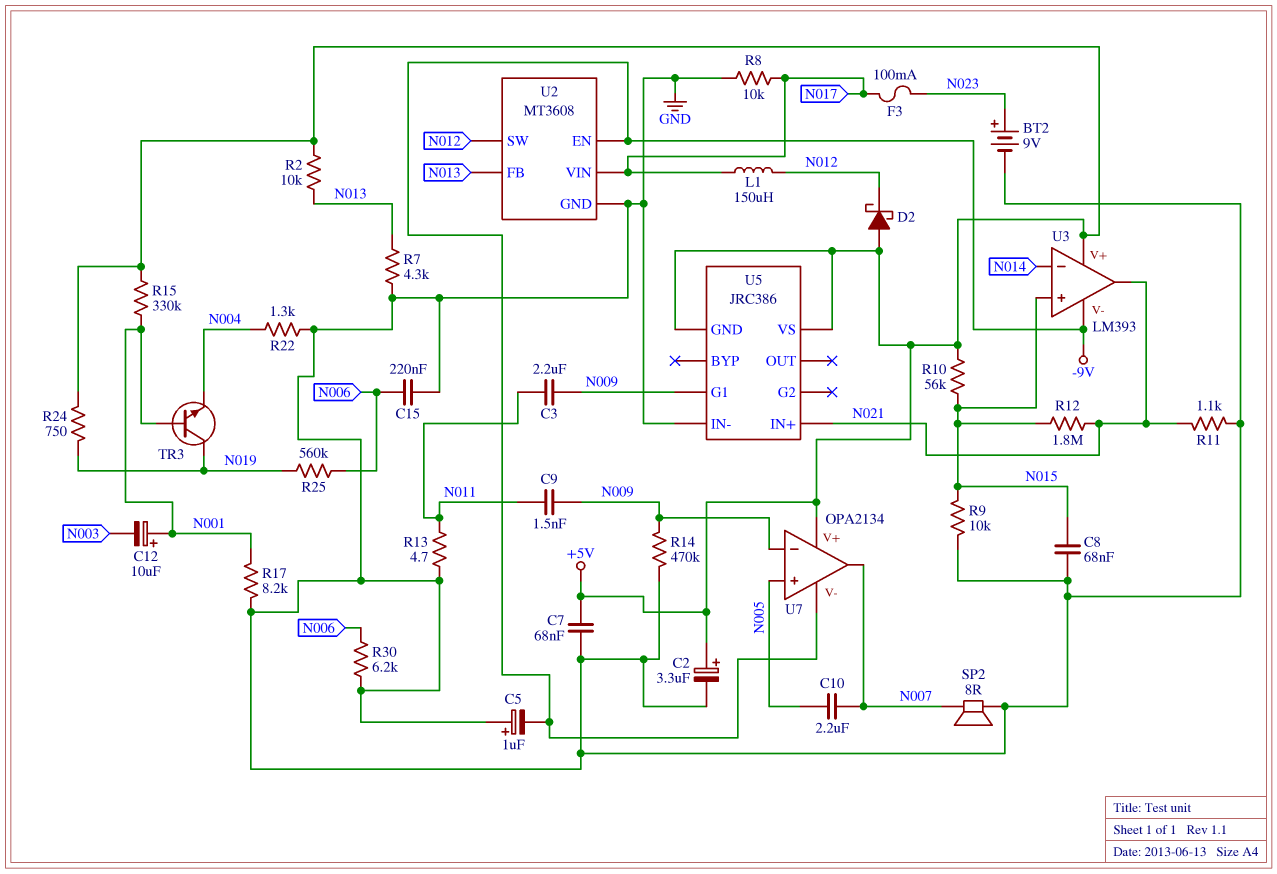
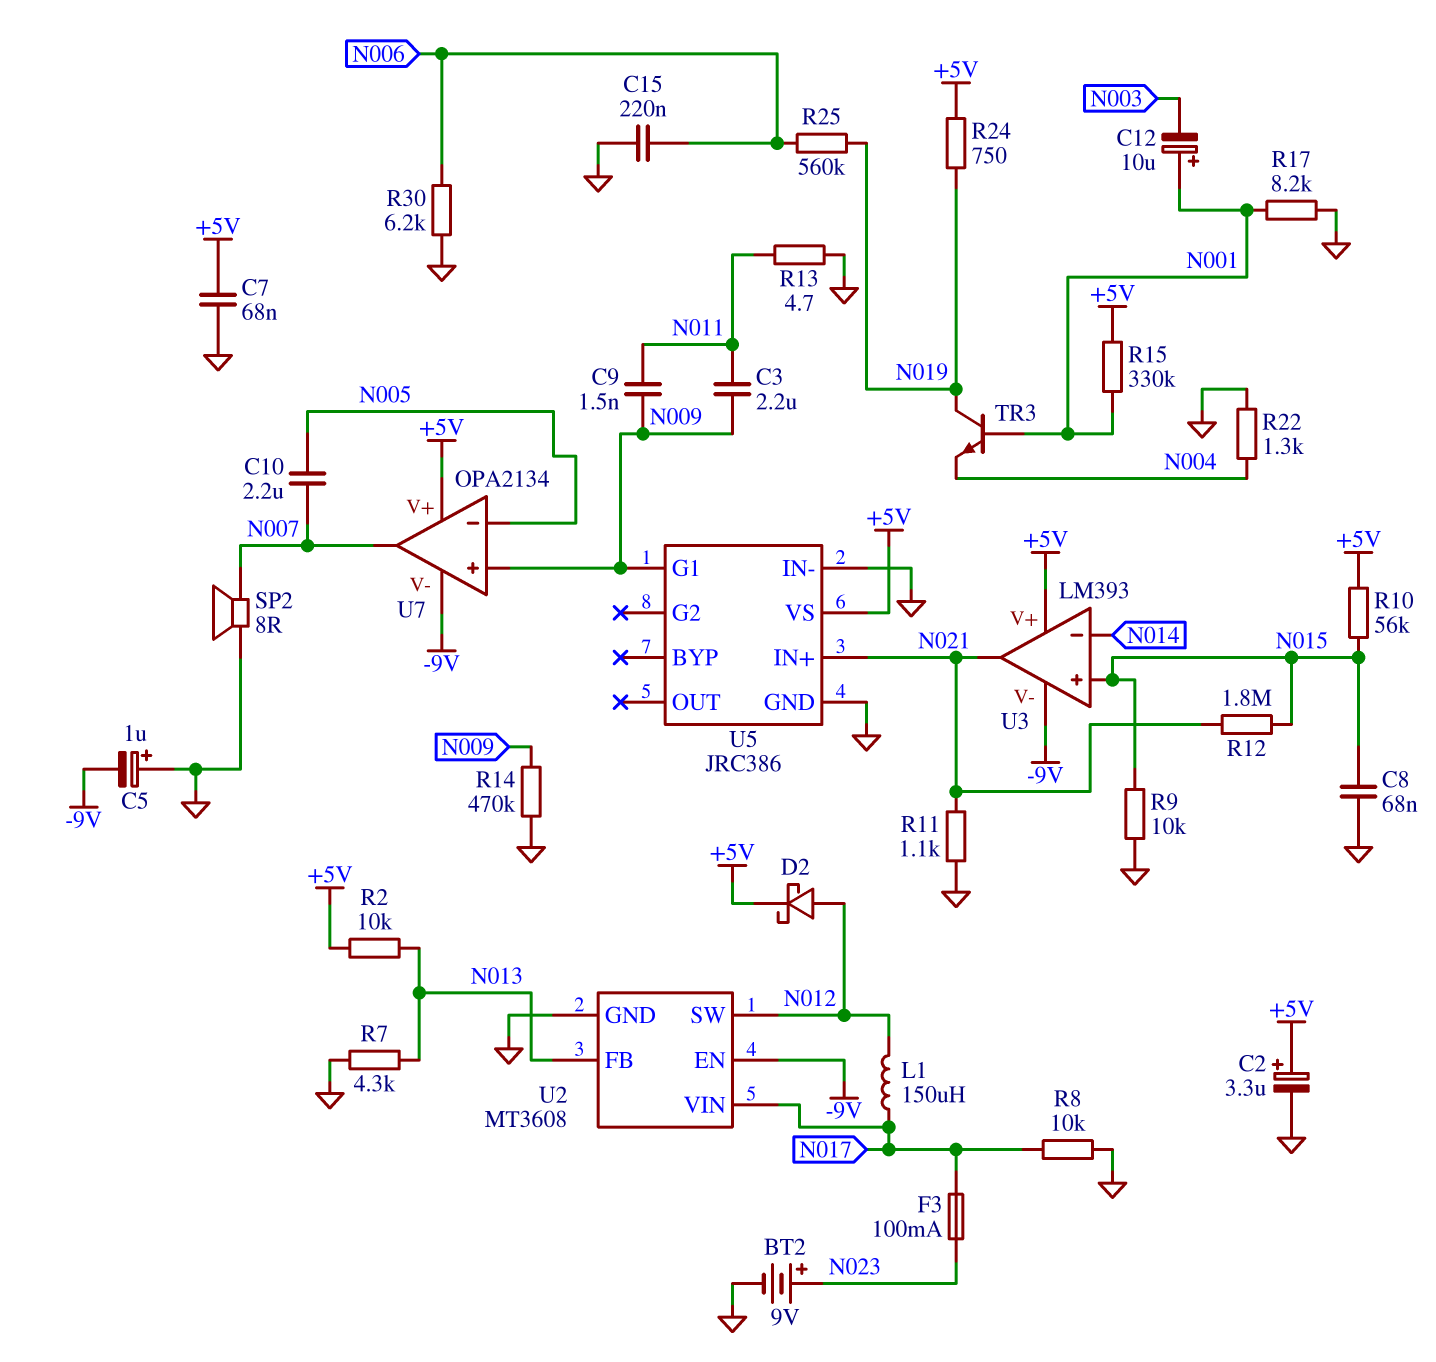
D2: schottky (A +5V, K N012) -> schottky (A N012, K +5V)
U5 pin GND: +5V -> GND
U7 pin in+: N005 -> N009
U7 pin in-: N009 -> N005

